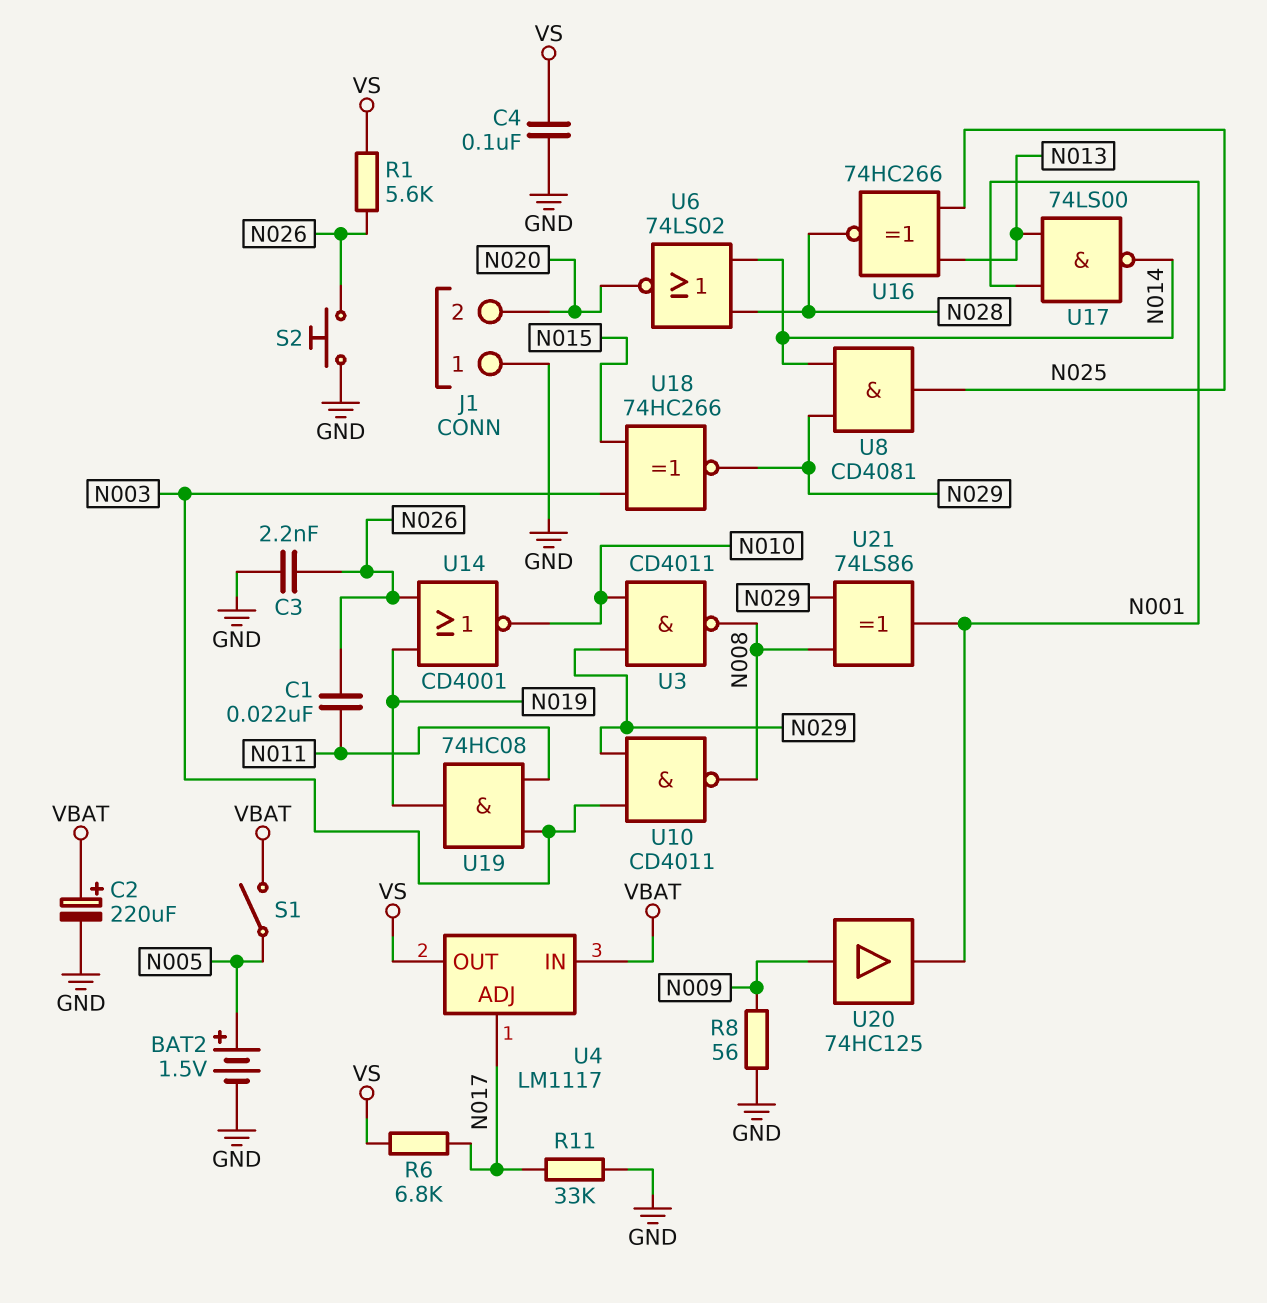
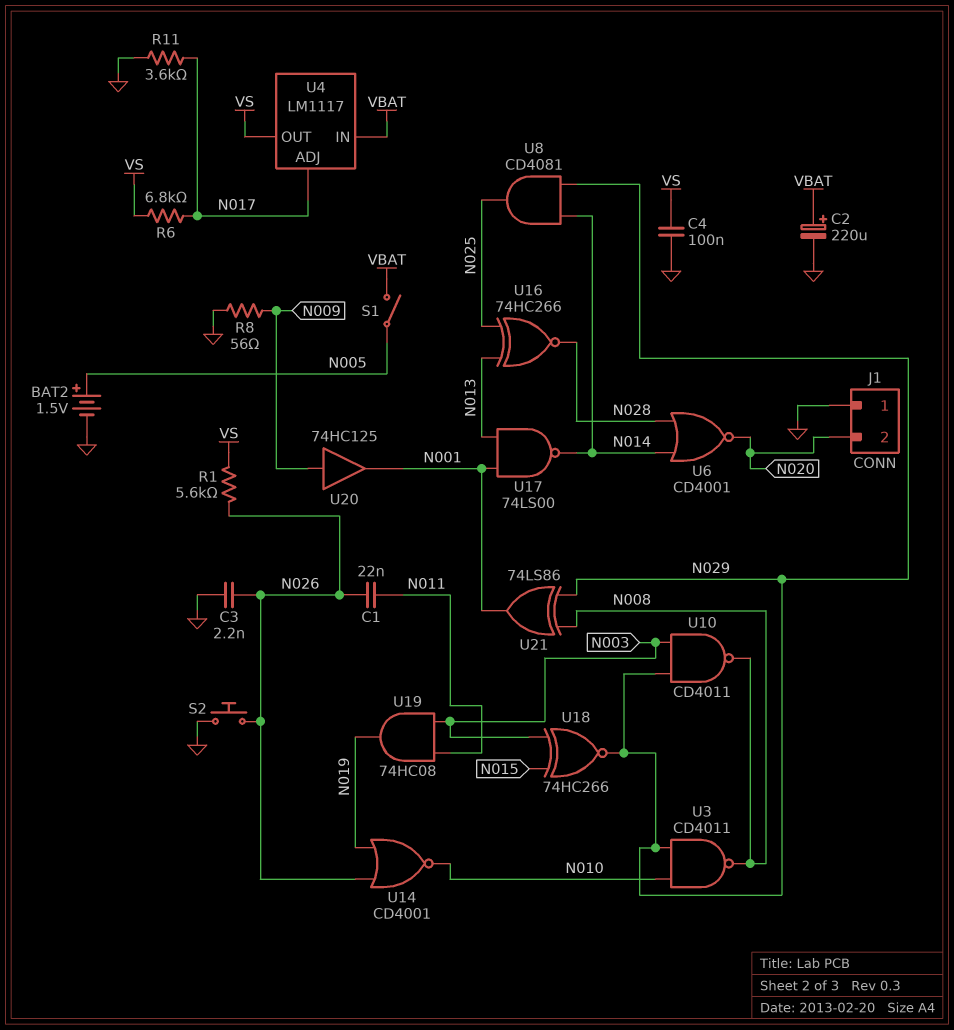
R11: 33k (GND, N017) -> 3.6k (GND, N017)
U6: NOR 74LS02 (in N014, in N028, out N020) -> NOR CD4001 (in N014, in N028, out N020)

